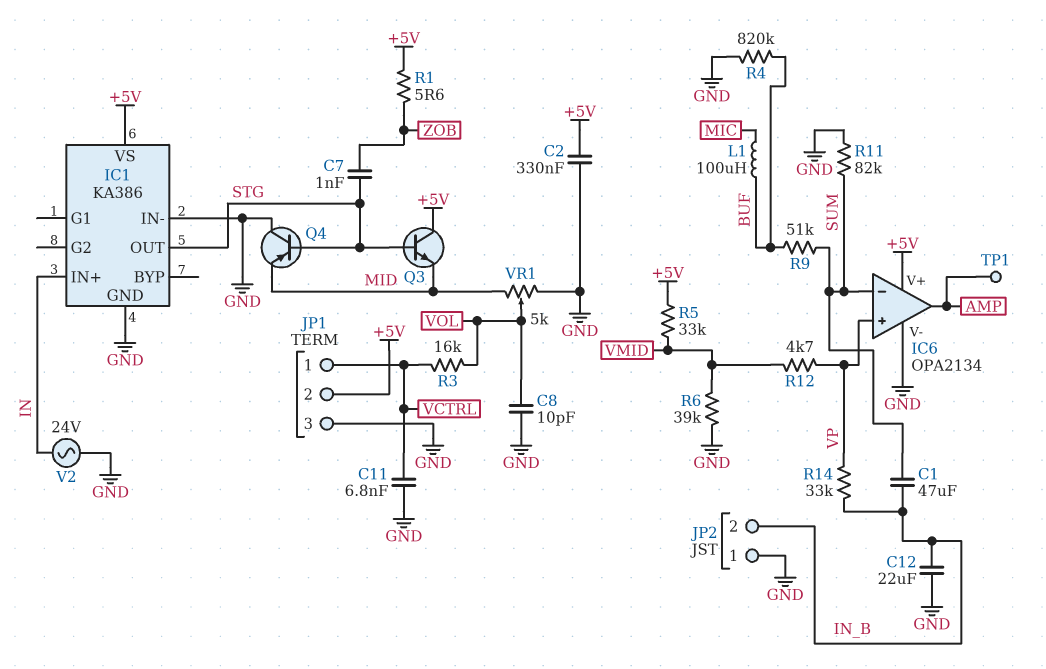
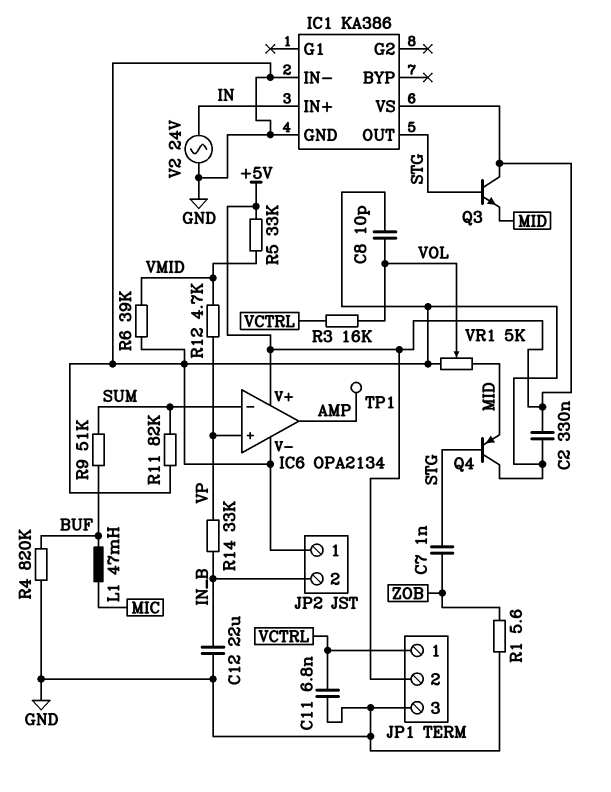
C1: 47uF (IN_B, SUM) -> none
L1: 100uH (BUF, MIC) -> 47mH (BUF, MIC)
R1: 5.6 (+5V, ZOB) -> 5.6 (GND, ZOB)

